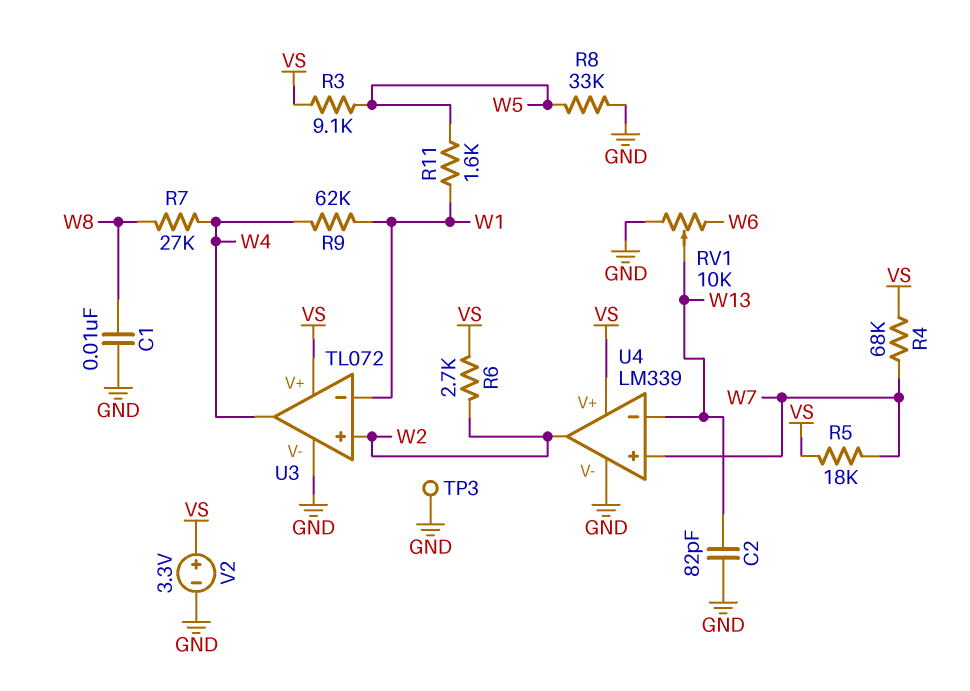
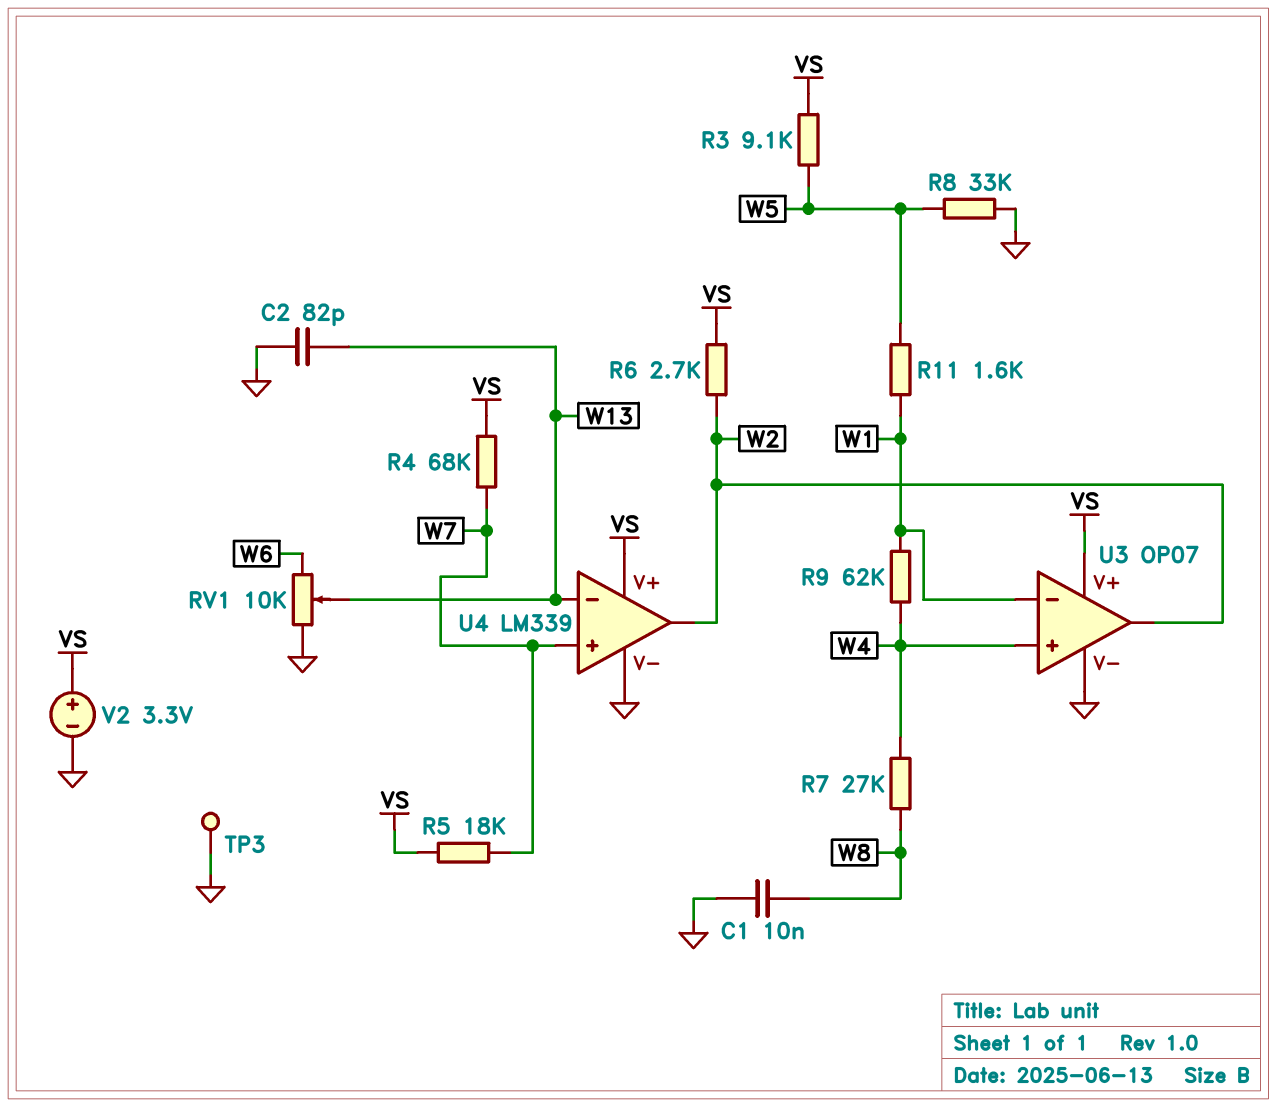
U3: TL072 -> OP07
U3 pin in+: W2 -> W4
U3 pin out: W4 -> W2

